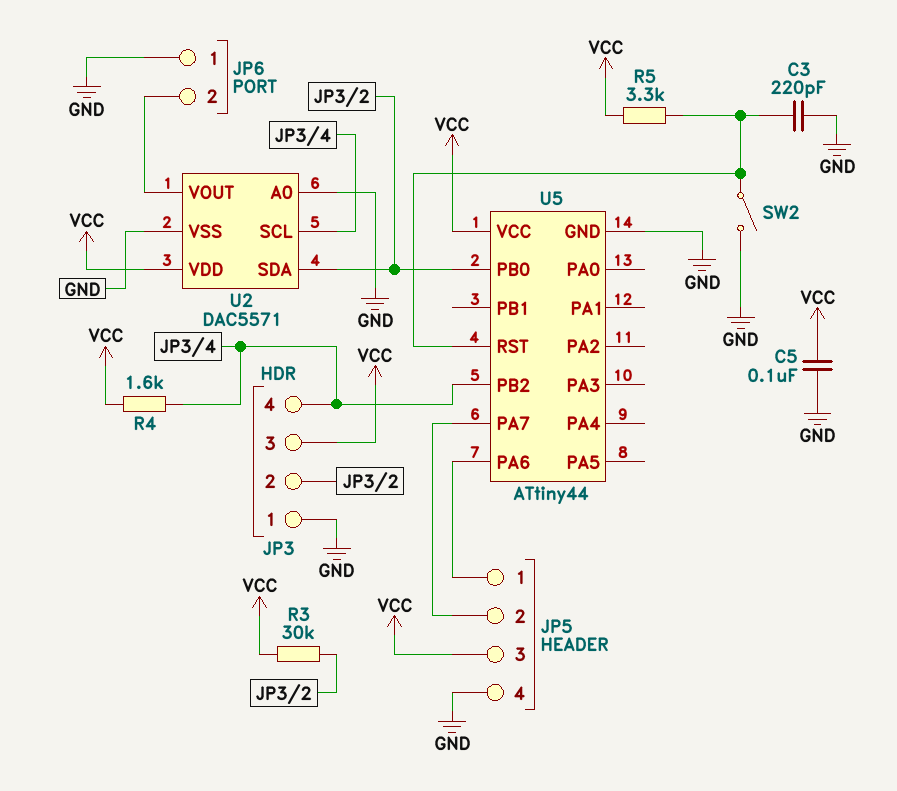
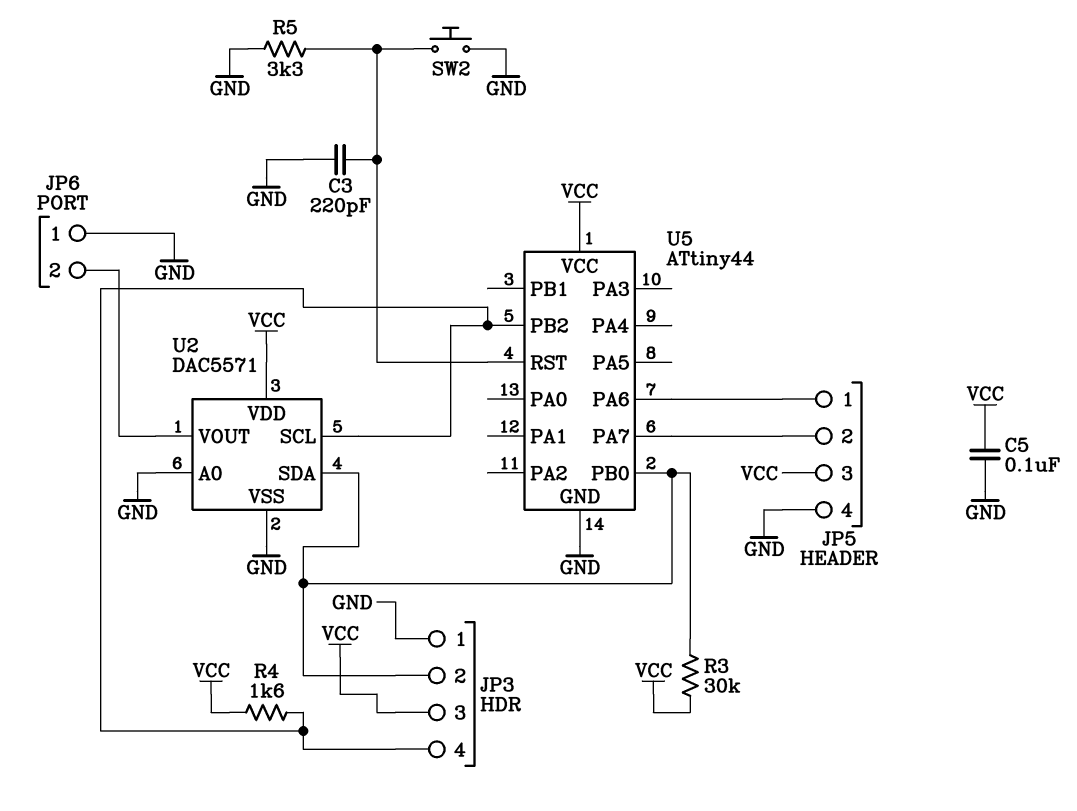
R5: 3.3k (U5/RST, VCC) -> 3.3k (GND, U5/RST)
SW2: switch (GND, U5/RST) -> button (GND, U5/RST)

